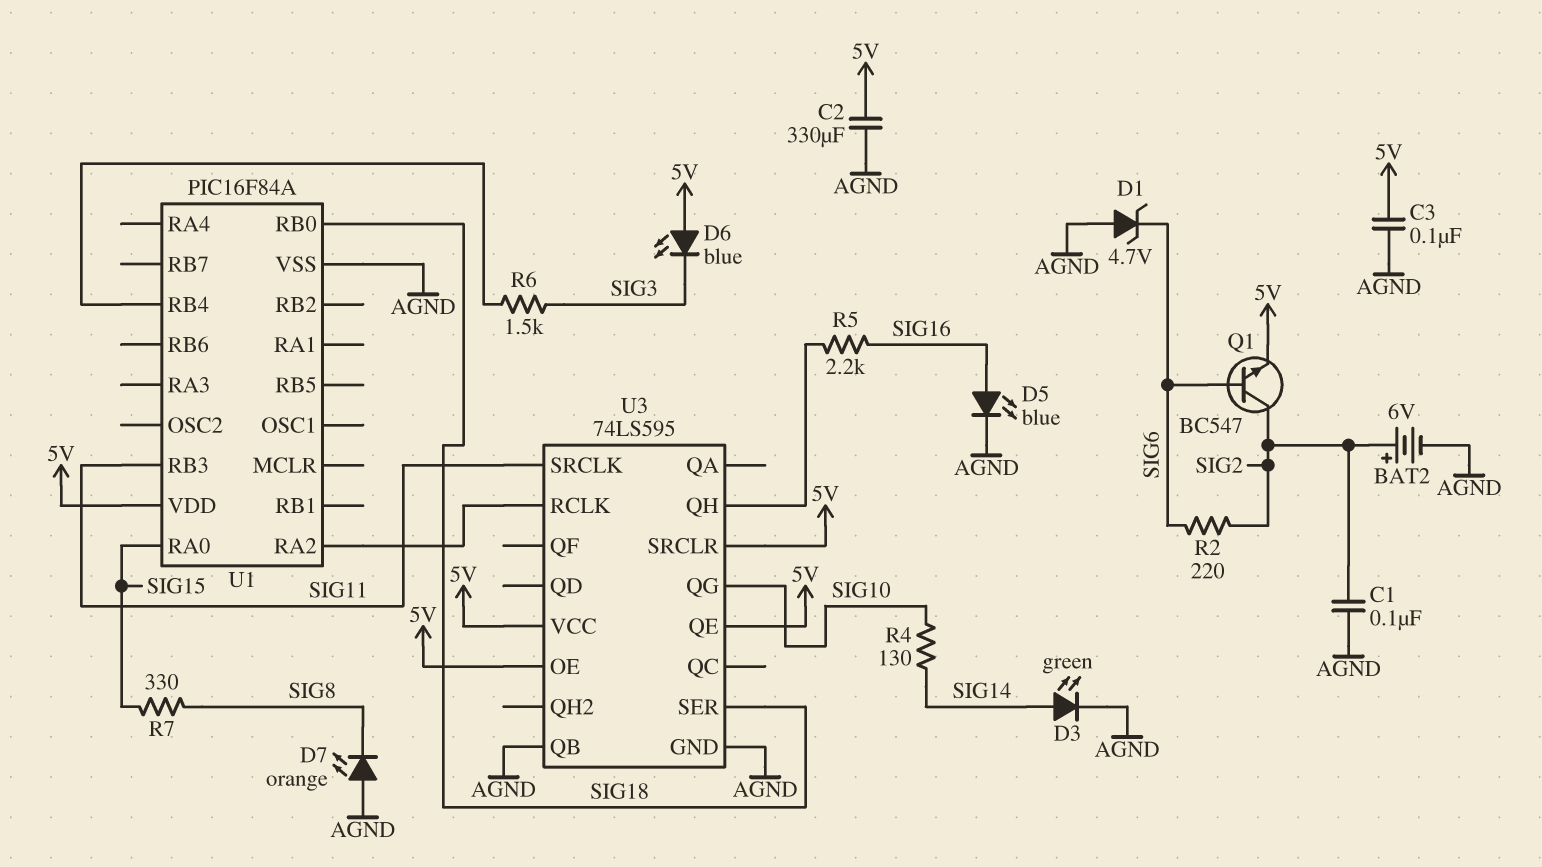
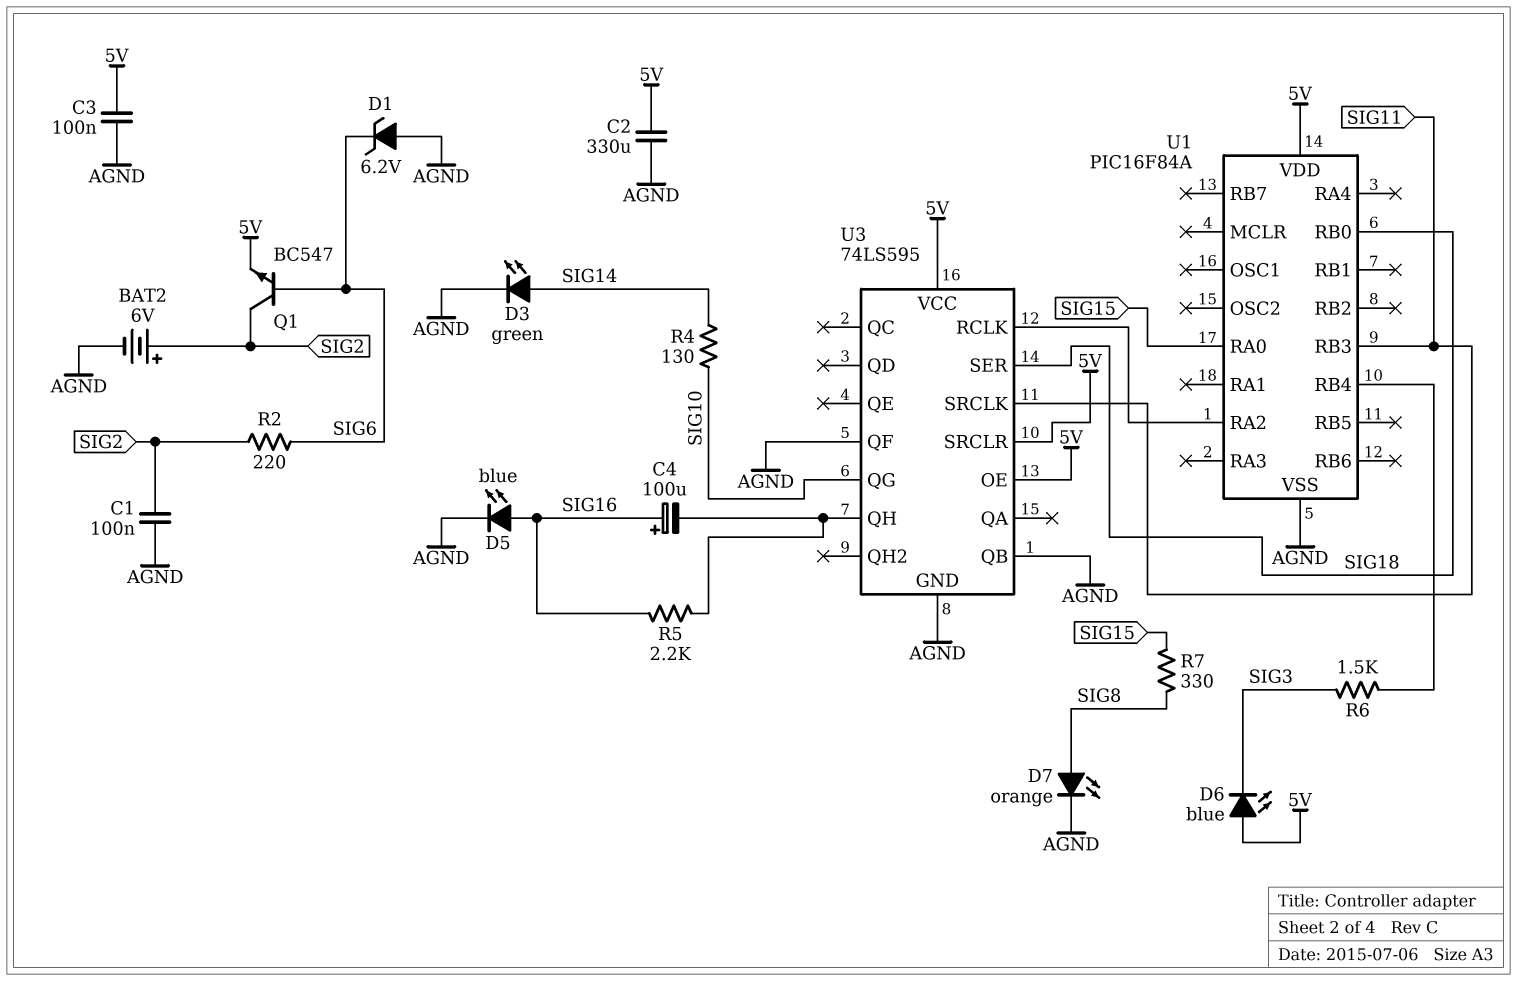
C4: none -> 100uF (plus SIG16, minus U3/QH)
D1: zener 4.7V (A AGND, K SIG6) -> zener 6.2V (A AGND, K SIG6)
D7: LED orange (A AGND, K SIG8) -> LED orange (A SIG8, K AGND)
U3 pin QE: 5V -> none
U3 pin QF: none -> AGND

